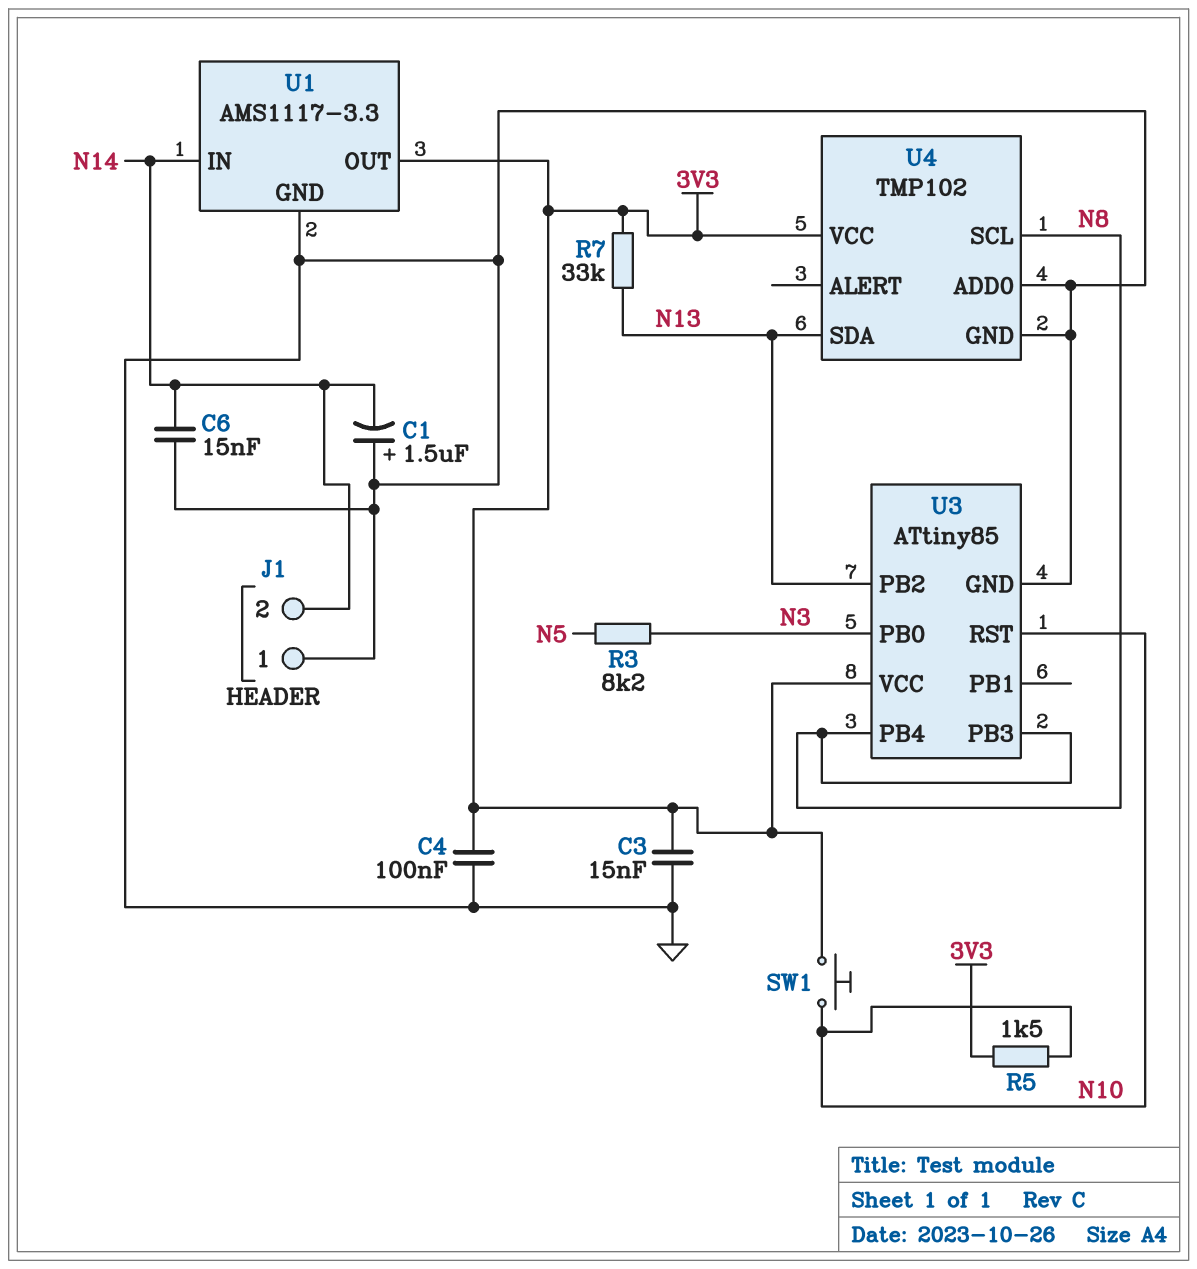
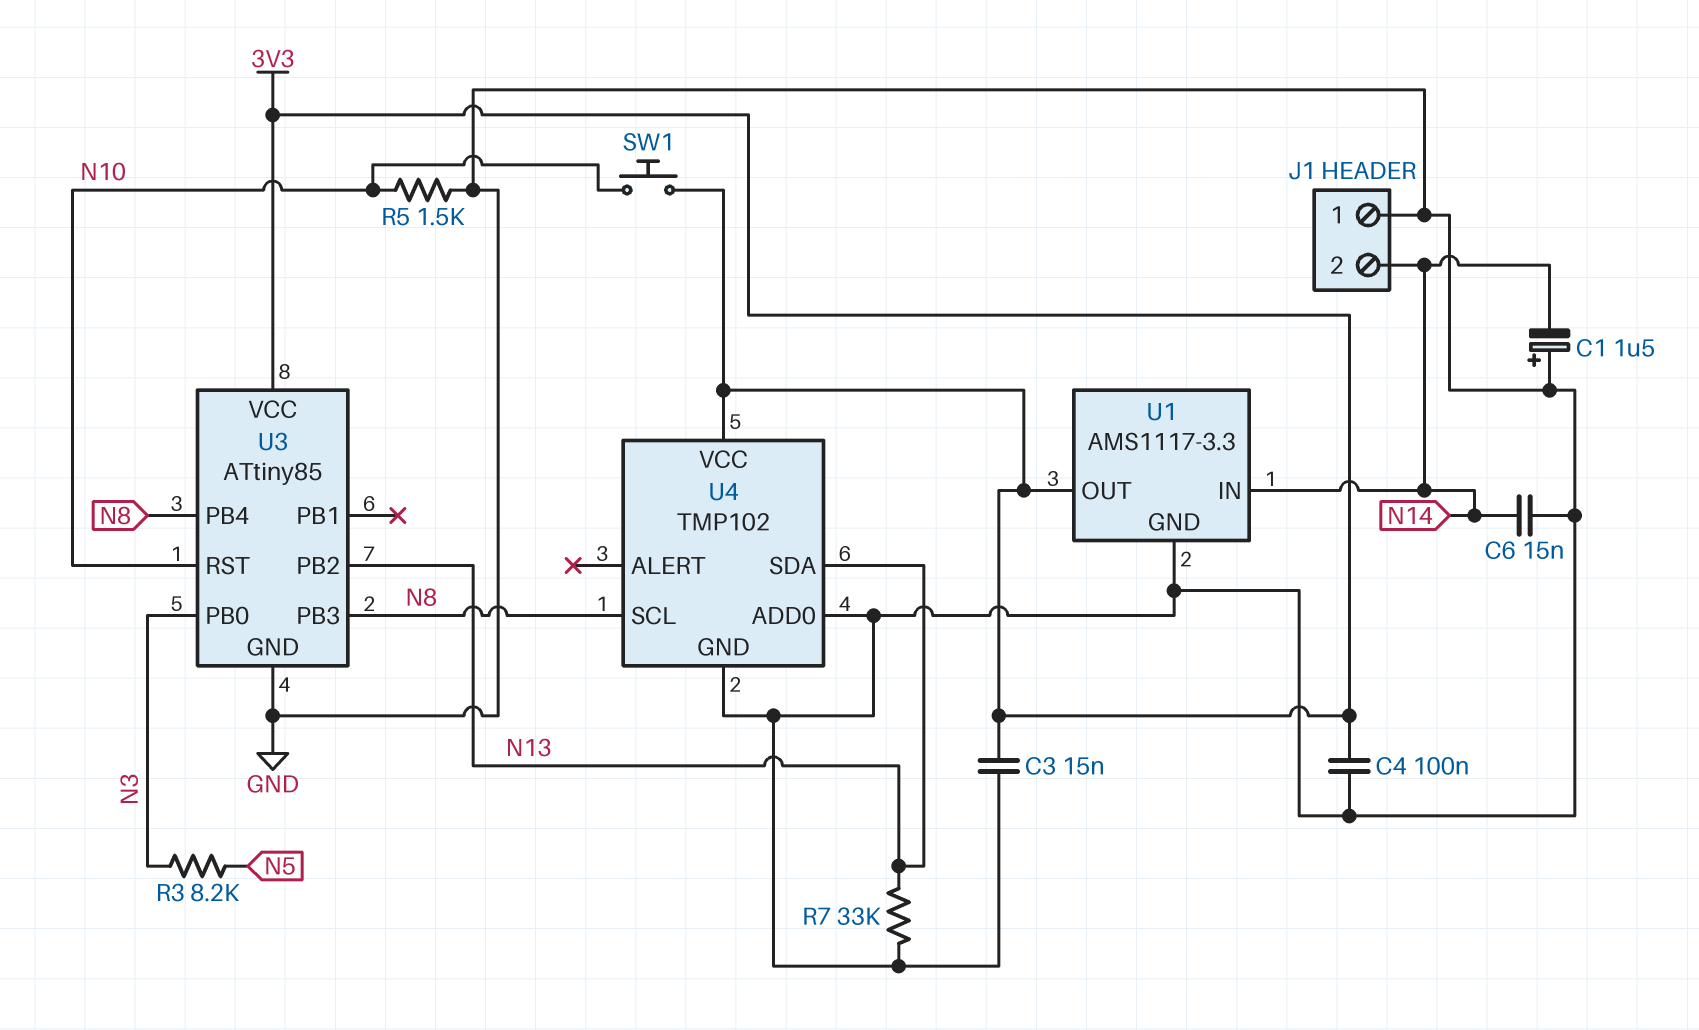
R5: 1.5k (3V3, N10) -> 1.5k (GND, N10)
R7: 33k (3V3, N13) -> 33k (GND, N13)

